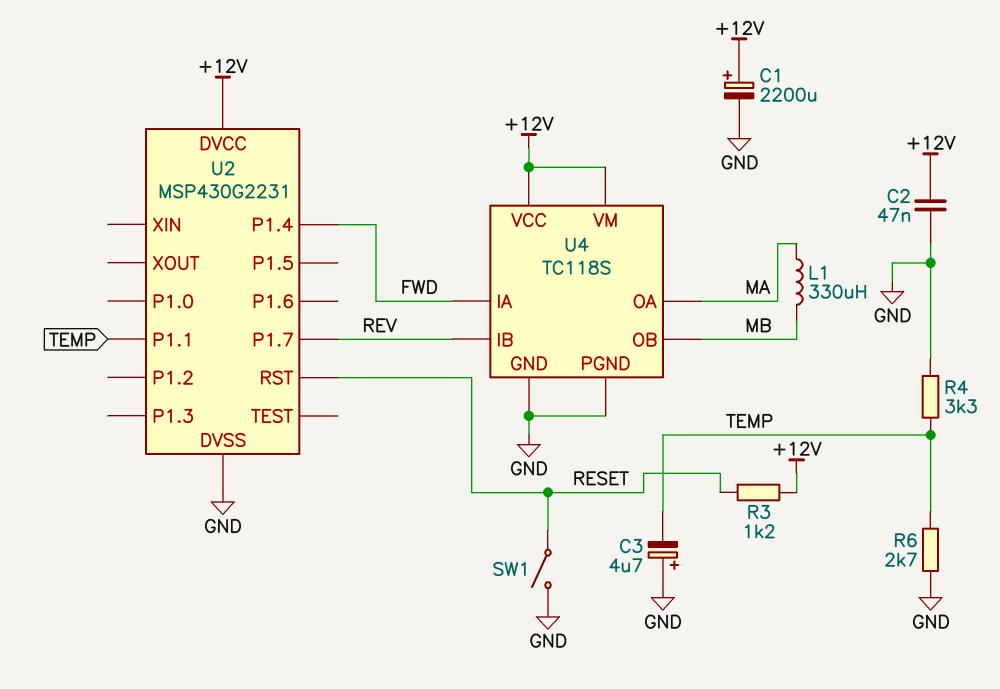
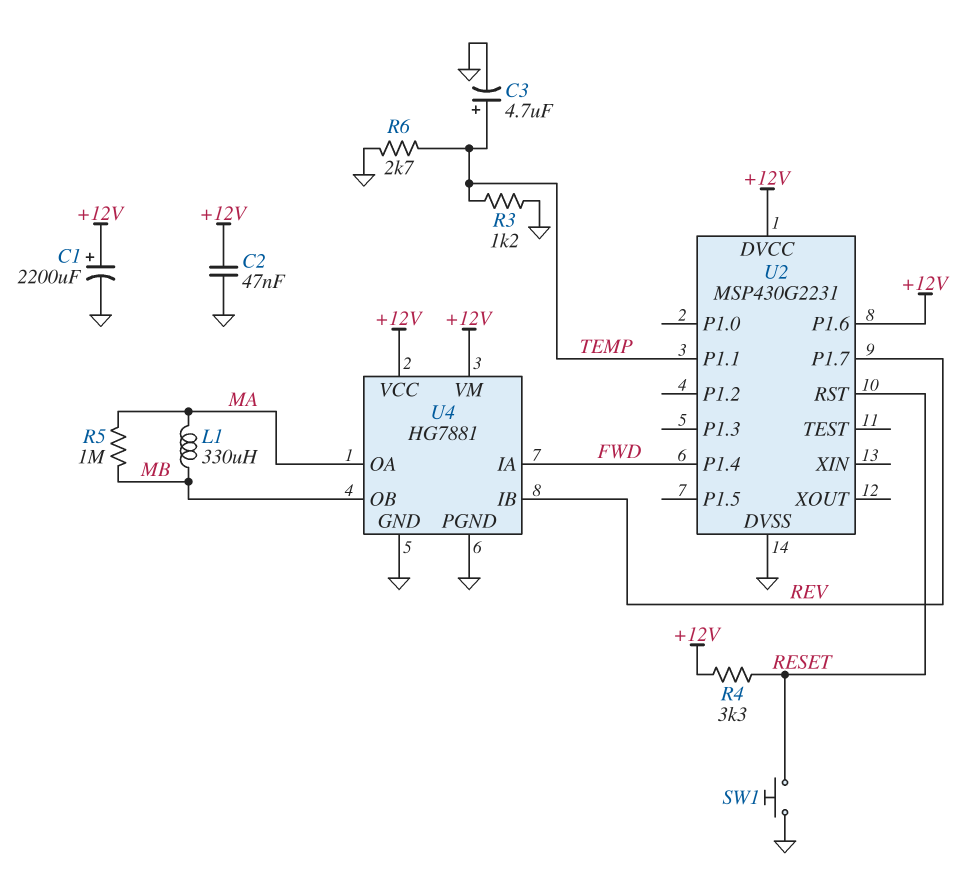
C3: 4.7uF (plus GND, minus TEMP) -> 4.7uF (plus TEMP, minus GND)
R3: 1.2k (+12V, RESET) -> 1.2k (GND, TEMP)
R4: 3.3k (GND, TEMP) -> 3.3k (+12V, RESET)
R5: none -> 1M (MA, MB)
SW1: switch (GND, RESET) -> button (GND, RESET)
U2 pin P1.6: none -> +12V
U4: TC118S -> HG7881

